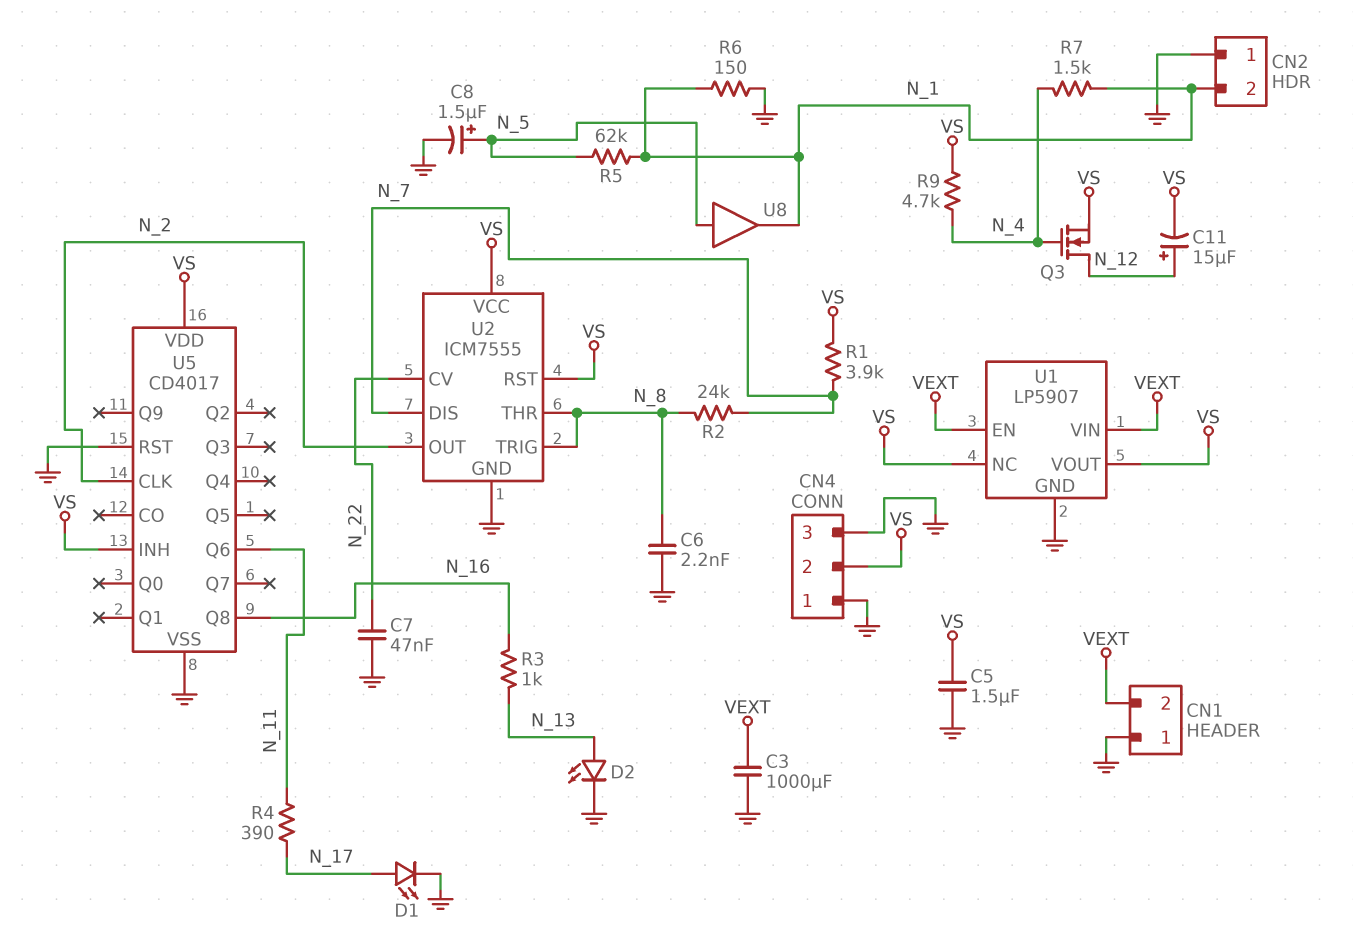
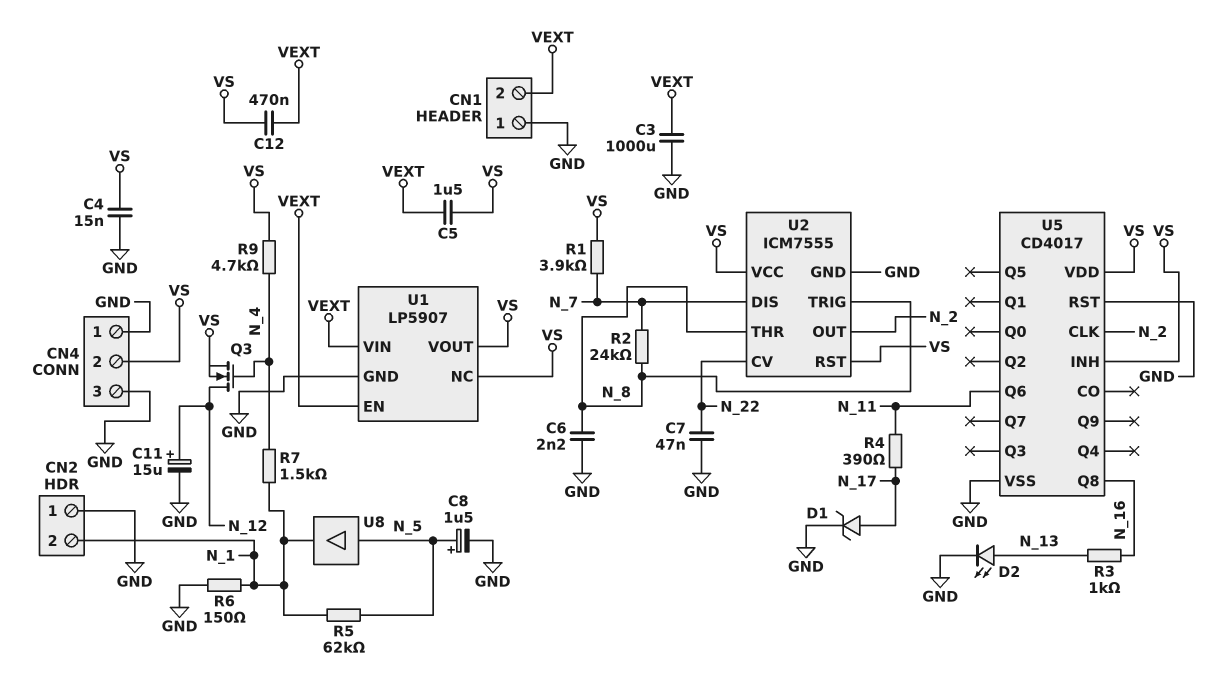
C4: none -> 15nF (GND, VS)
C5: 1.5uF (GND, VS) -> 1.5uF (VEXT, VS)
C11: 15uF (plus N_12, minus VS) -> 15uF (plus N_12, minus GND)
C12: none -> 470nF (VEXT, VS)
D1: LED (A N_17, K GND) -> zener (A N_17, K GND)

